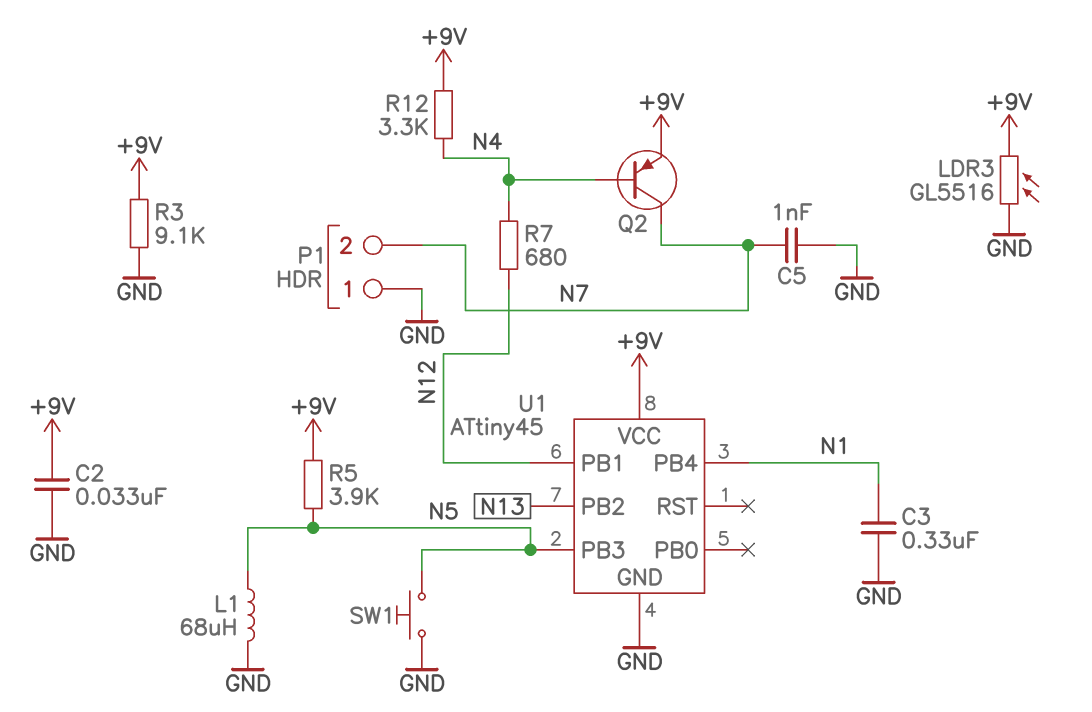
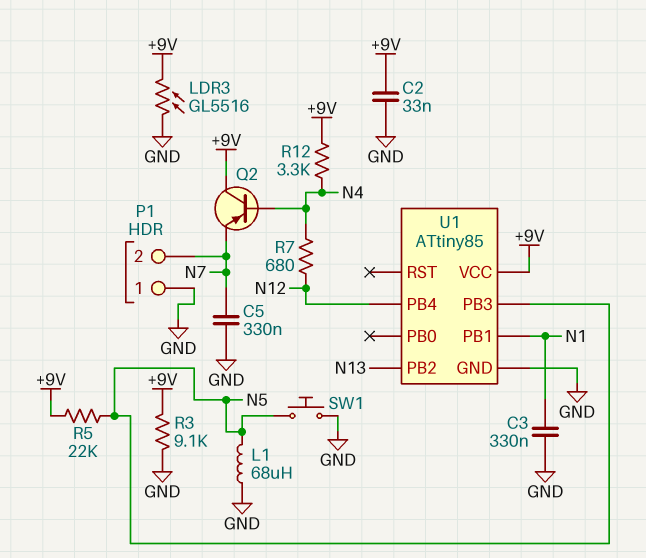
C5: 1nF (GND, N7) -> 330nF (GND, N7)
Q2: PNP (B N4, C N7, E +9V) -> PNP (B N4, C +9V, E N7)
R5: 3.9k (+9V, N5) -> 22k (+9V, N5)
U1: ATtiny45 -> ATtiny85
U1 pin PB1: N12 -> N1
U1 pin PB4: N1 -> N12

